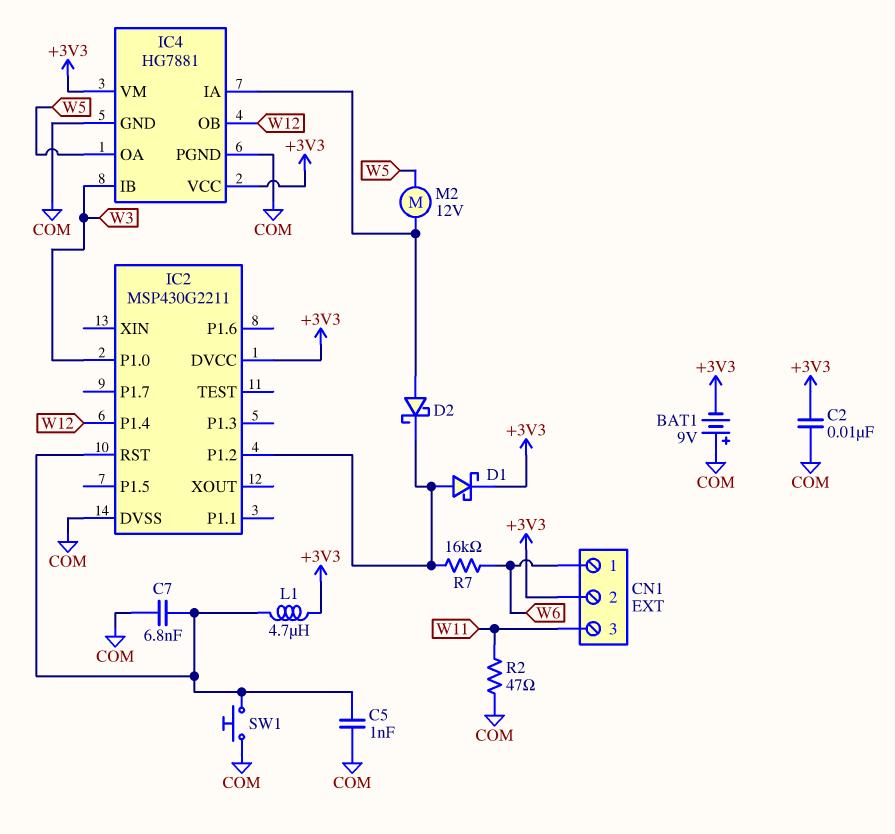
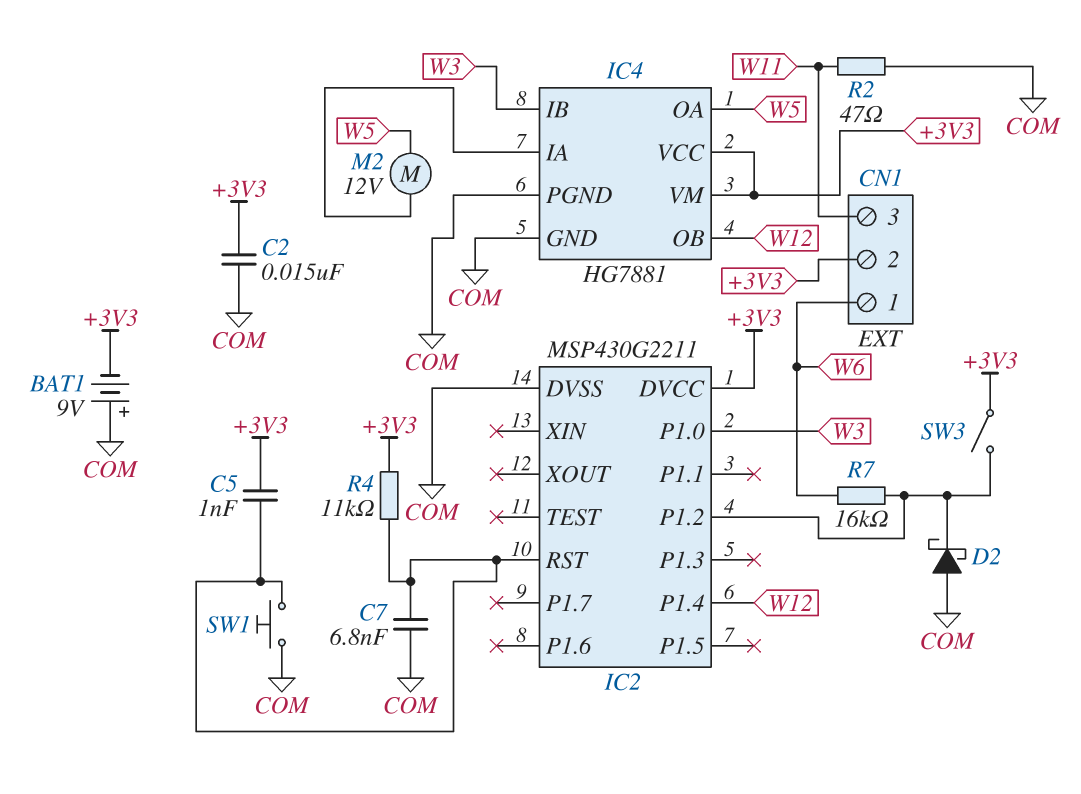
C2: 10nF (+3V3, COM) -> 15nF (+3V3, COM)
C5: 1nF (COM, IC2/RST) -> 1nF (+3V3, IC2/RST)
D1: schottky (A IC2/P1.2, K +3V3) -> none
D2: schottky (A IC4/IA, K IC2/P1.2) -> schottky (A COM, K IC2/P1.2)
L1: 4.7uH (+3V3, IC2/RST) -> none
R4: none -> 11k (+3V3, IC2/RST)
SW3: none -> switch (+3V3, IC2/P1.2)

